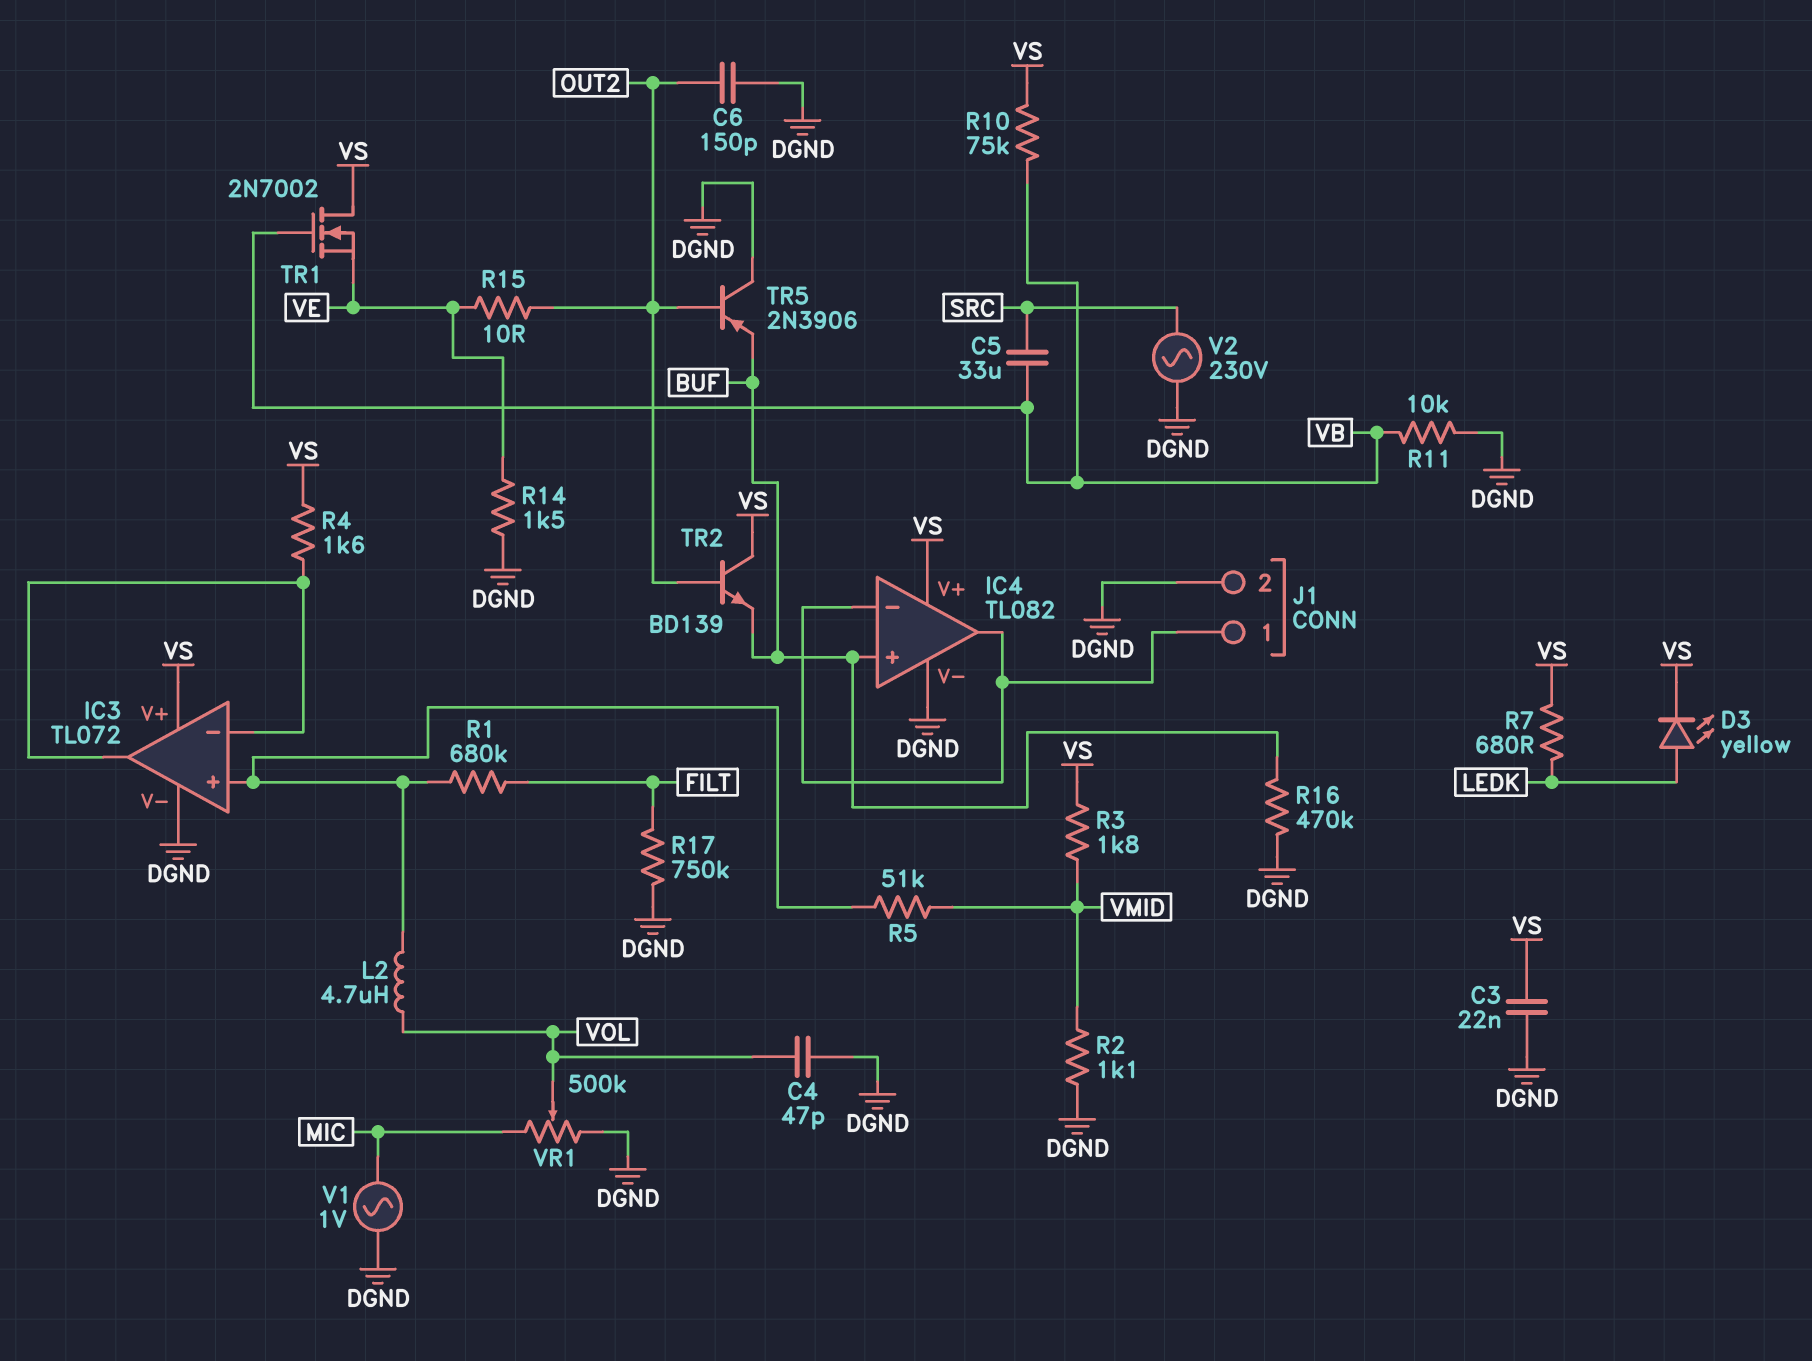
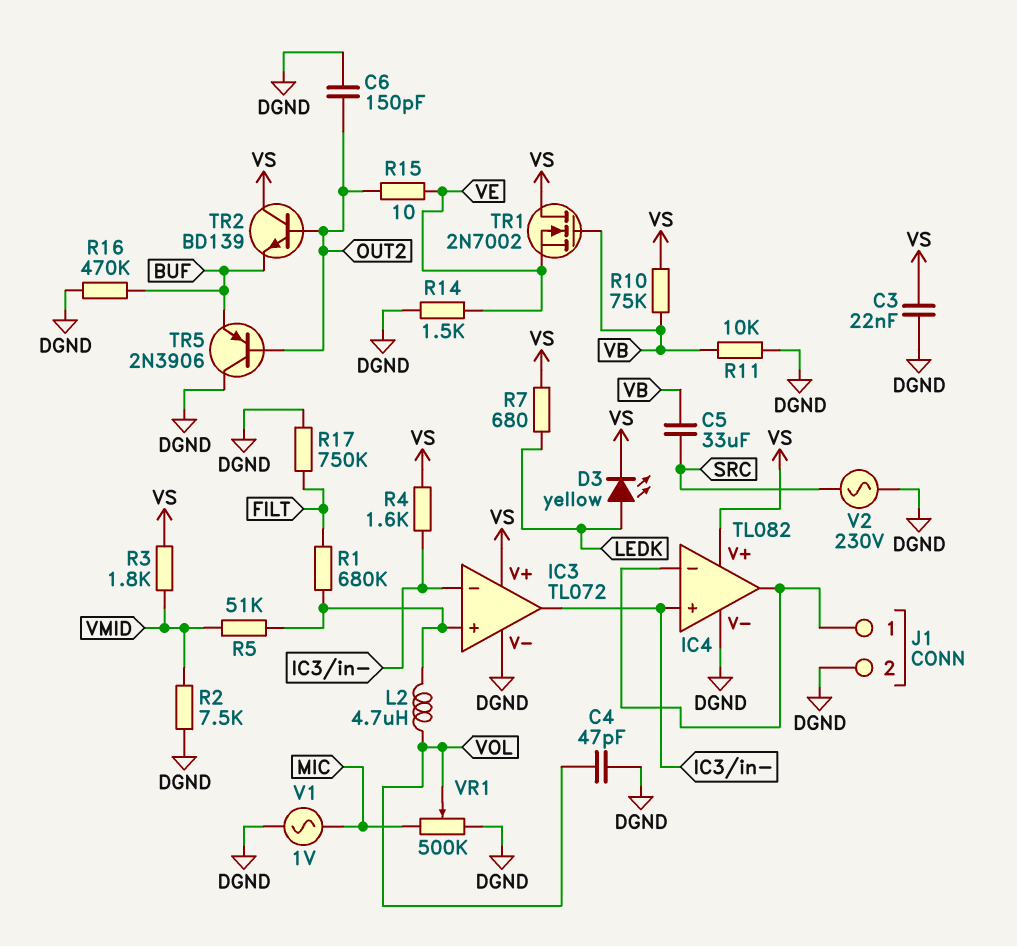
IC4 pin in+: BUF -> IC3/in-
R2: 1.1k (DGND, VMID) -> 7.5k (DGND, VMID)

